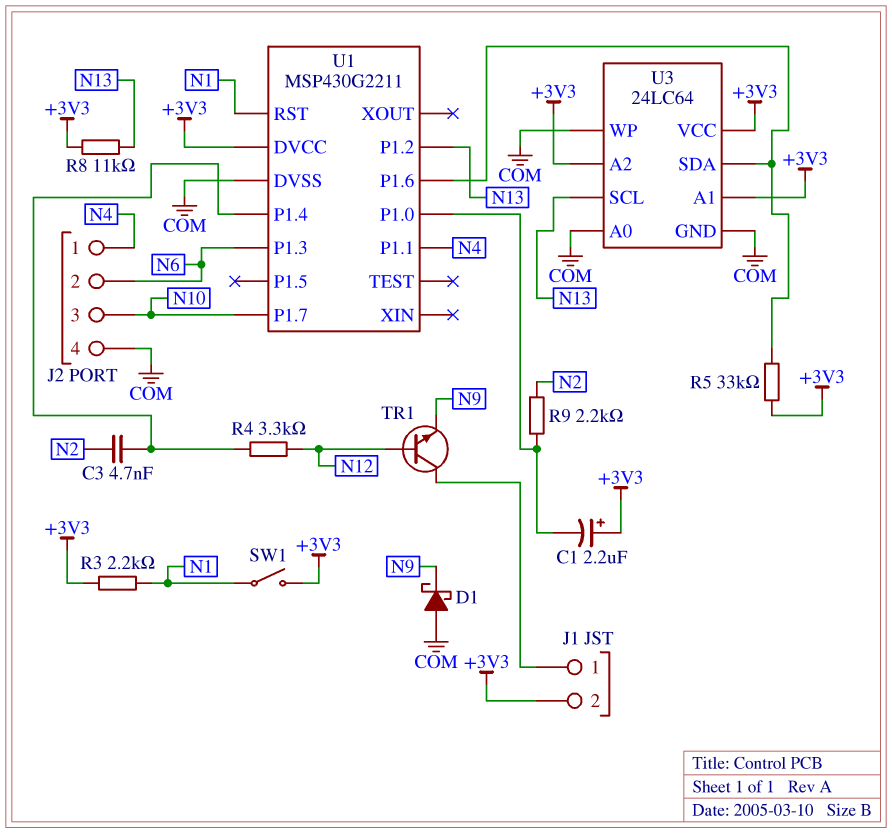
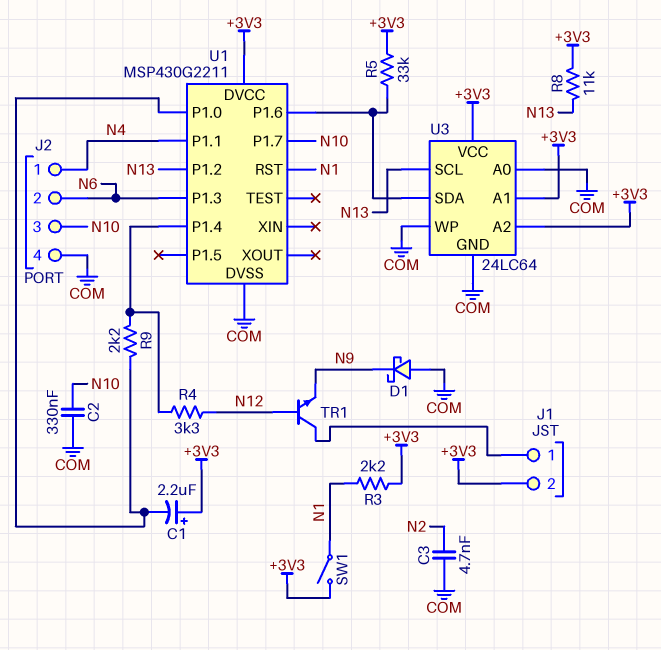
C2: none -> 330nF (COM, N10)
C3: 4.7nF (N2, U1/P1.4) -> 4.7nF (COM, N2)
R9: 2.2k (N2, U1/P1.0) -> 2.2k (U1/P1.0, U1/P1.4)

